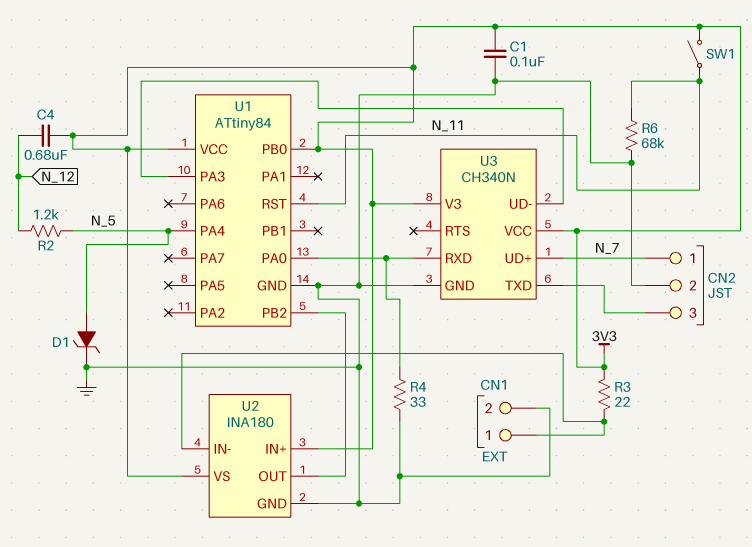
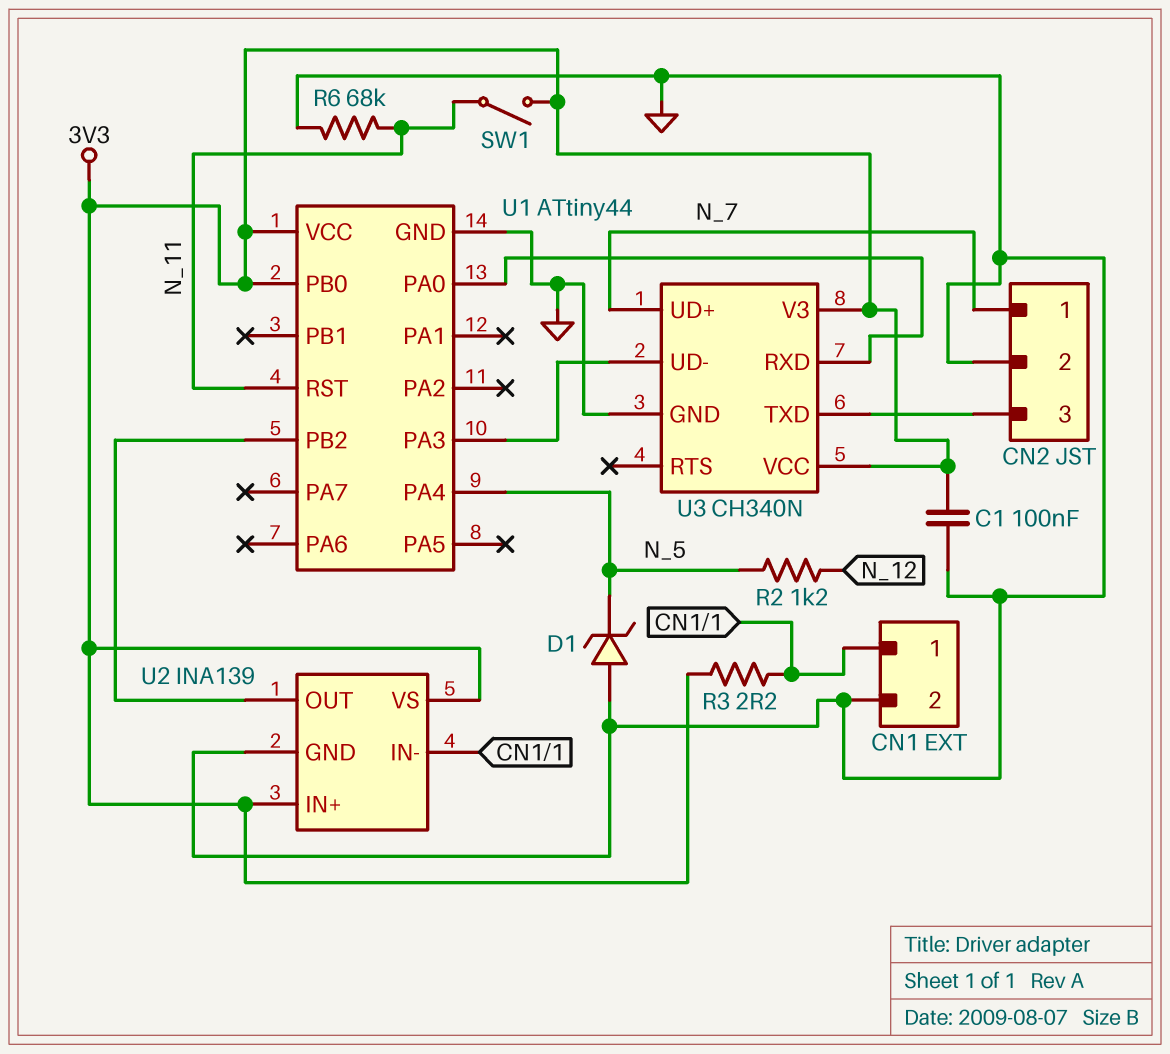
C4: 680nF (3V3, N_12) -> none
D1: zener (A N_5, K GND) -> zener (A GND, K N_5)
R3: 22 (3V3, CN1/1) -> 2.2 (3V3, CN1/1)
R4: 33 (GND, U1/PA0) -> none
U1: ATtiny84 -> ATtiny44
U2: INA180 -> INA139

